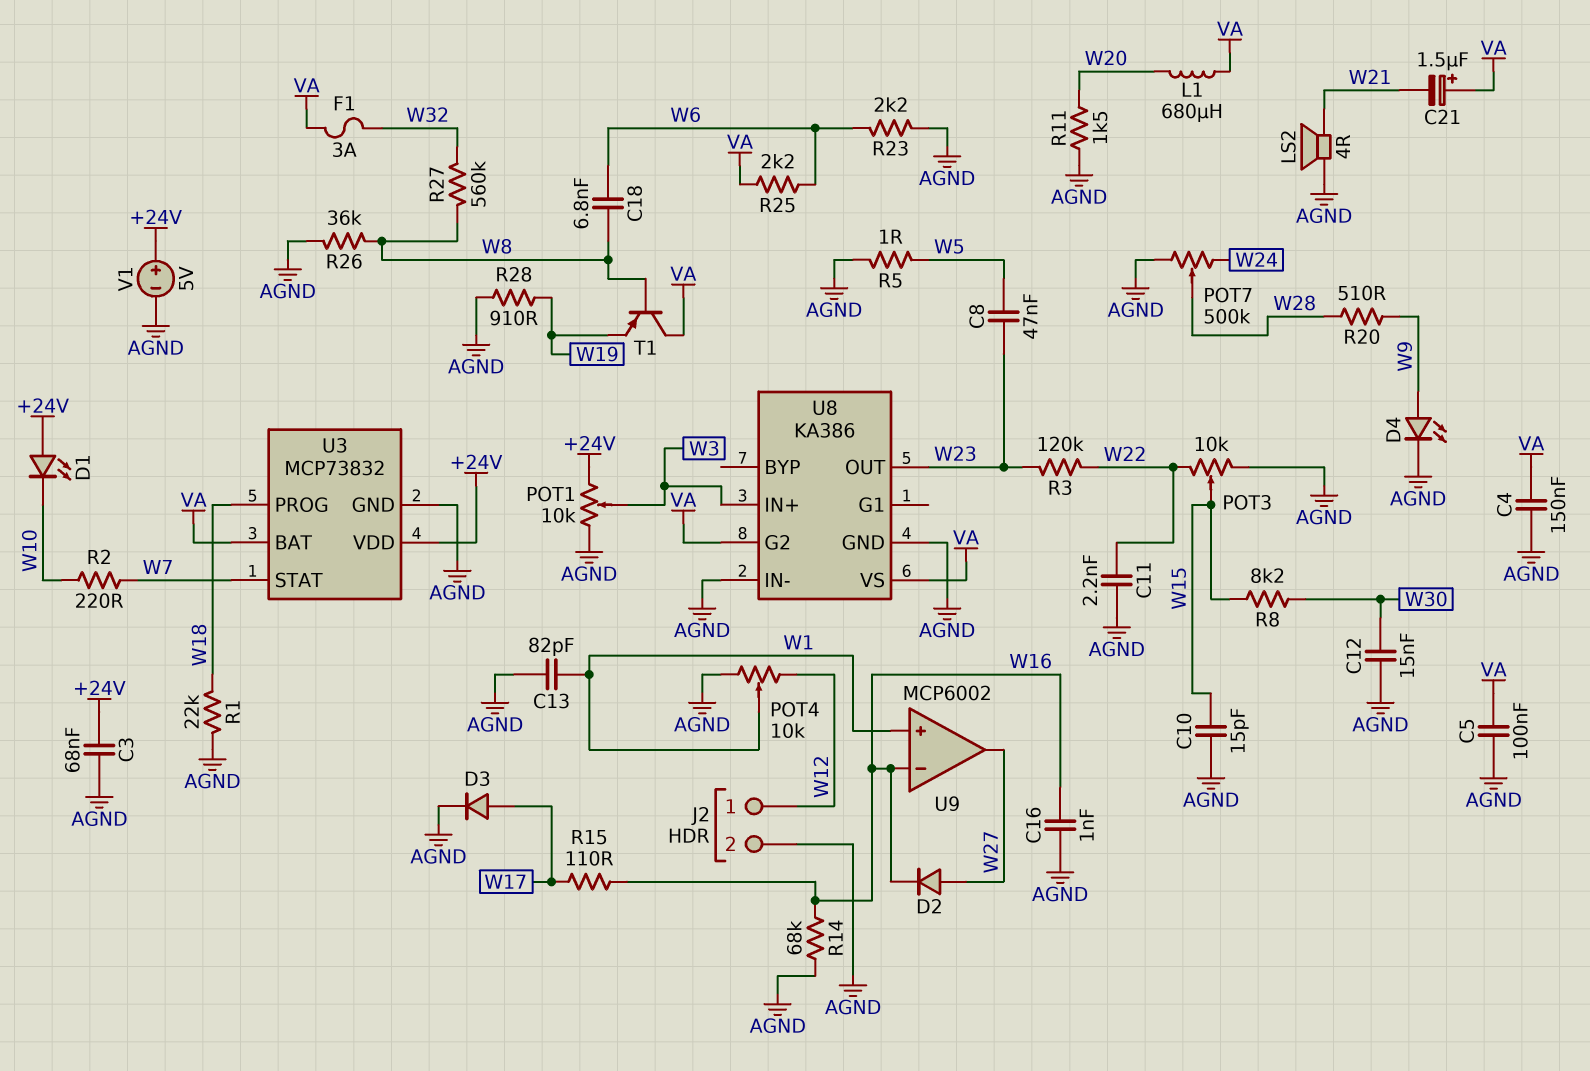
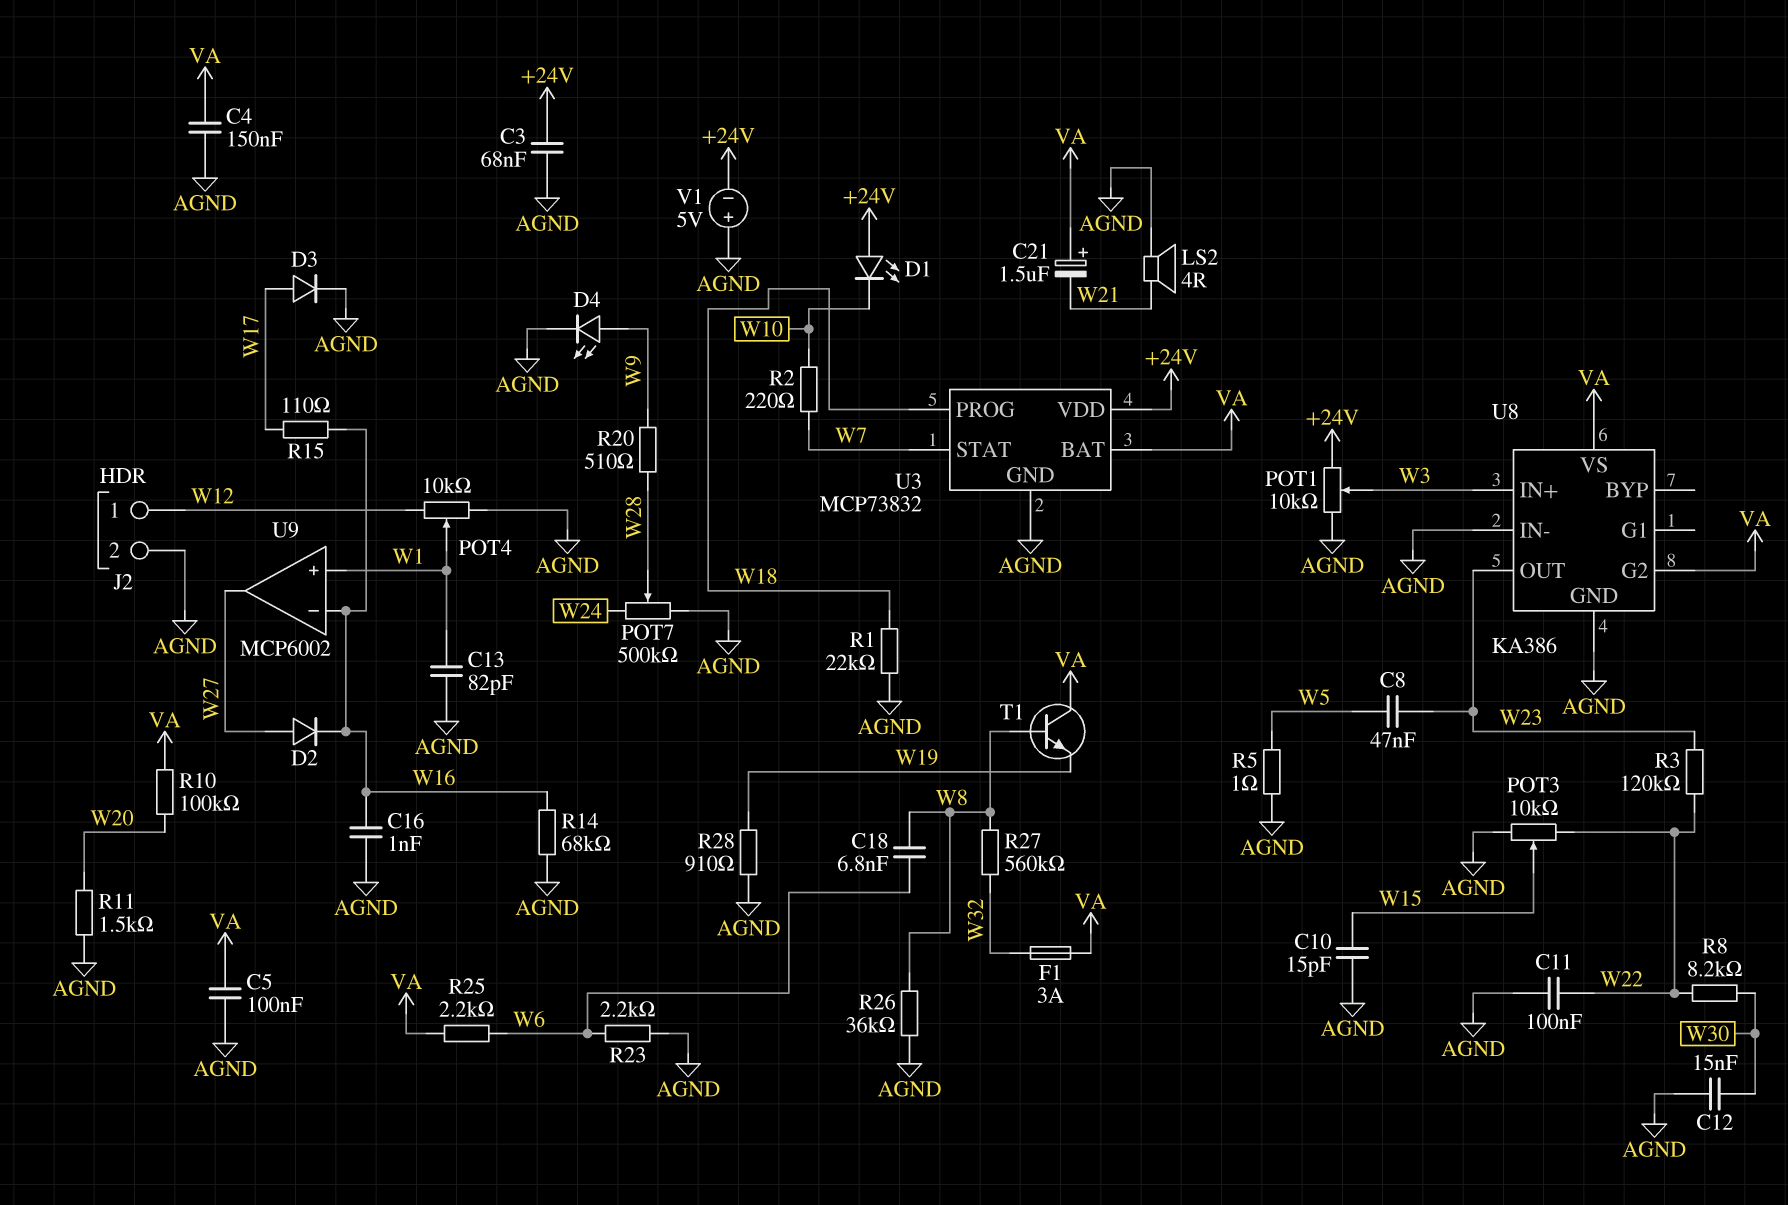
C11: 2.2nF (AGND, W22) -> 100nF (AGND, W22)
L1: 680uH (VA, W20) -> none
R8: 8.2k (W15, W30) -> 8.2k (W22, W30)
R10: none -> 100k (VA, W20)
T1: PNP (B W8, C VA, E W19) -> NPN (B W8, C VA, E W19)
V1: 5V (plus +24V, minus AGND) -> 5V (plus AGND, minus +24V)

